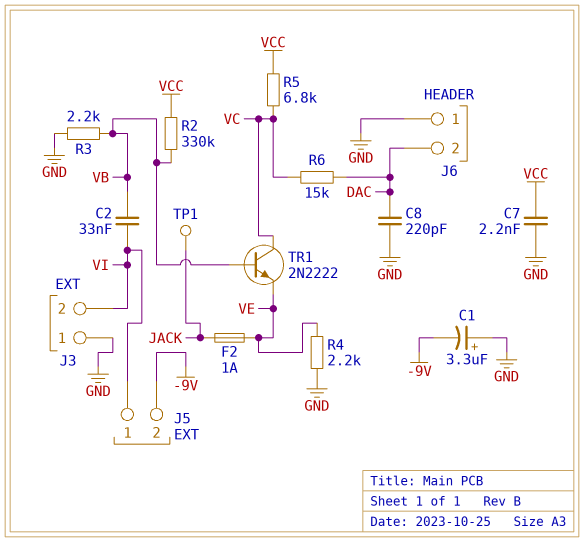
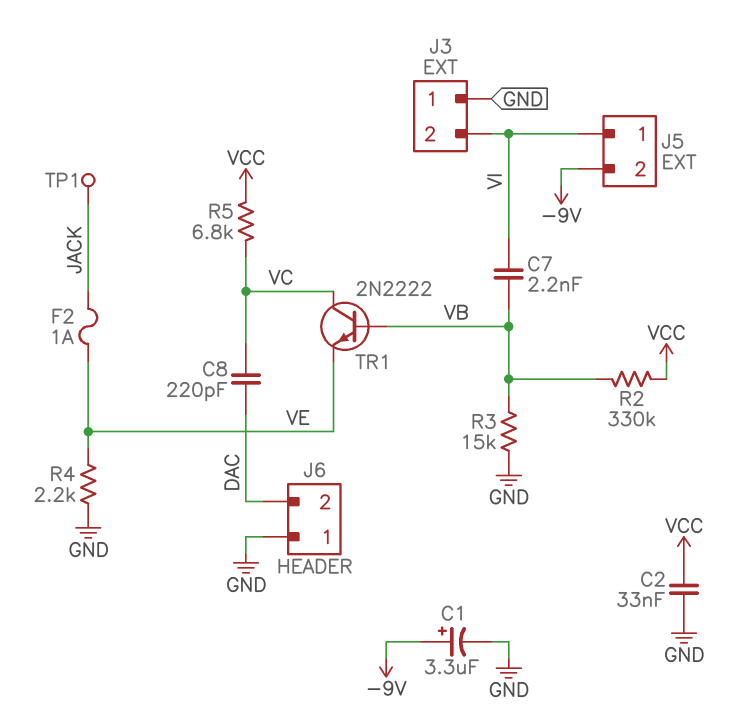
C1: 3.3uF (plus GND, minus -9V) -> 3.3uF (plus -9V, minus GND)
C2: 33nF (VB, VI) -> 33nF (GND, VCC)
C7: 2.2nF (GND, VCC) -> 2.2nF (VB, VI)
C8: 220pF (DAC, GND) -> 220pF (DAC, VC)
R3: 2.2k (GND, VB) -> 15k (GND, VB)
R6: 15k (DAC, VC) -> none

